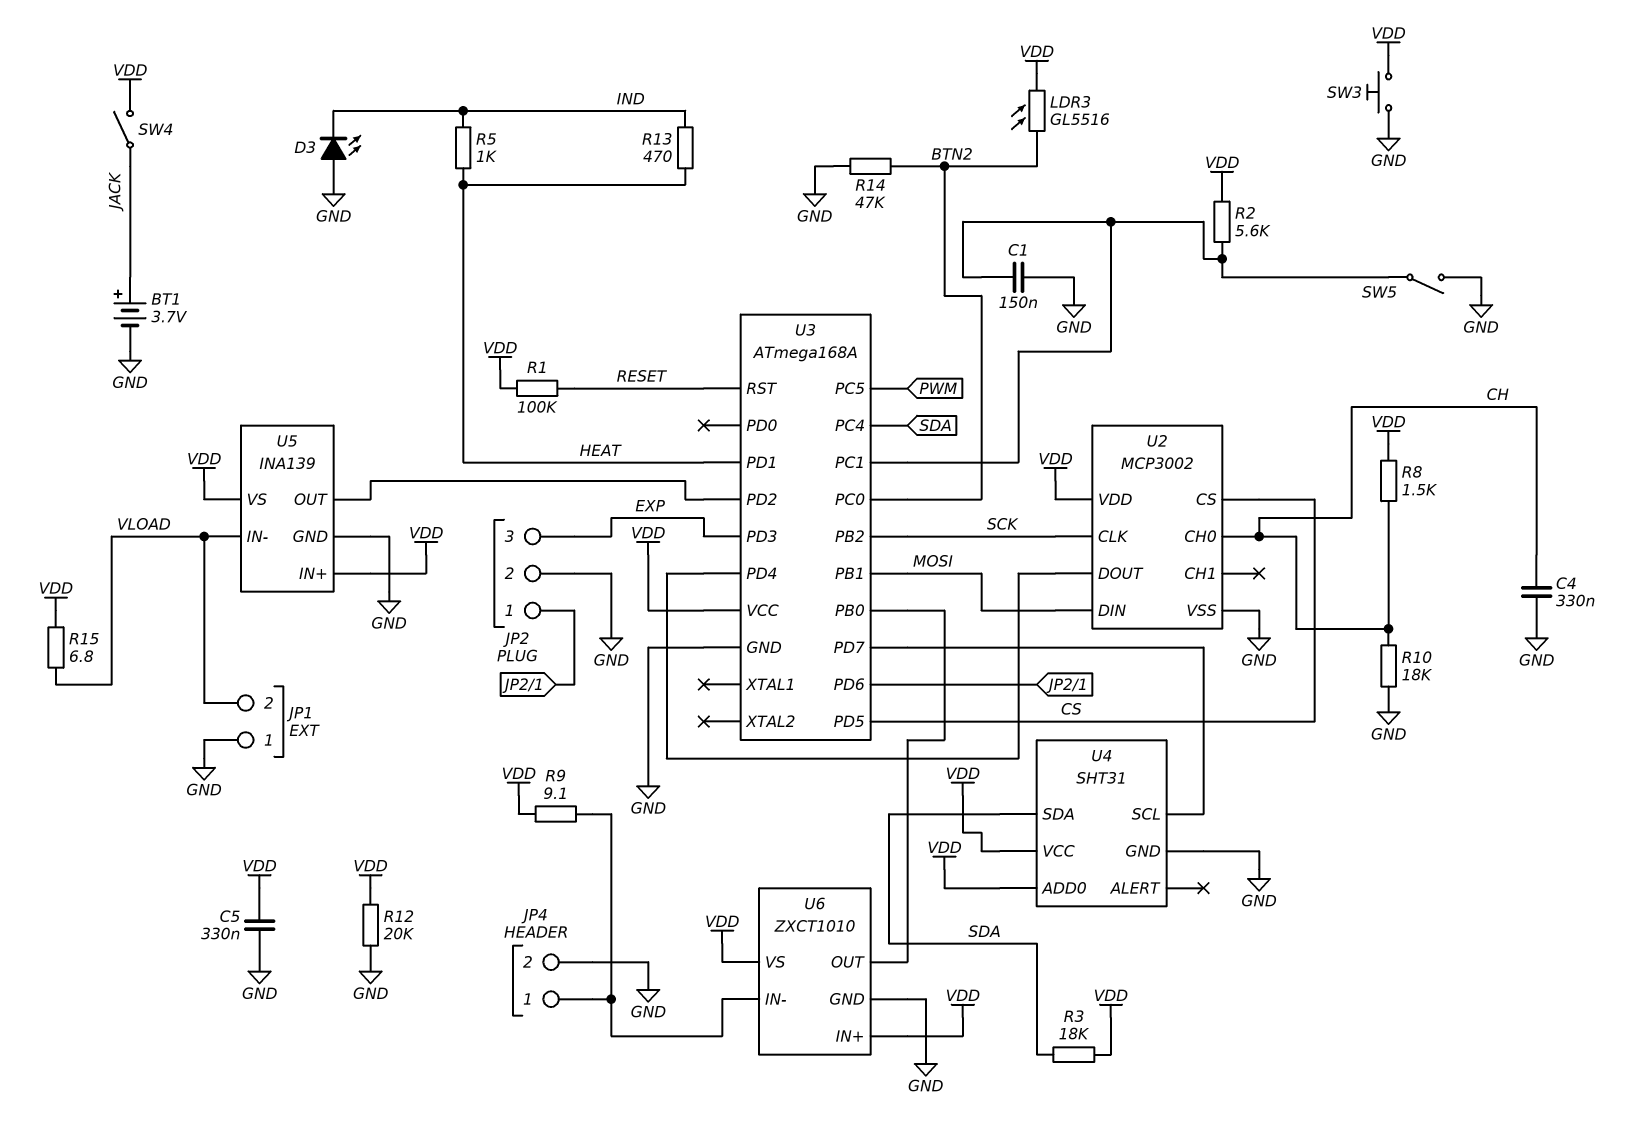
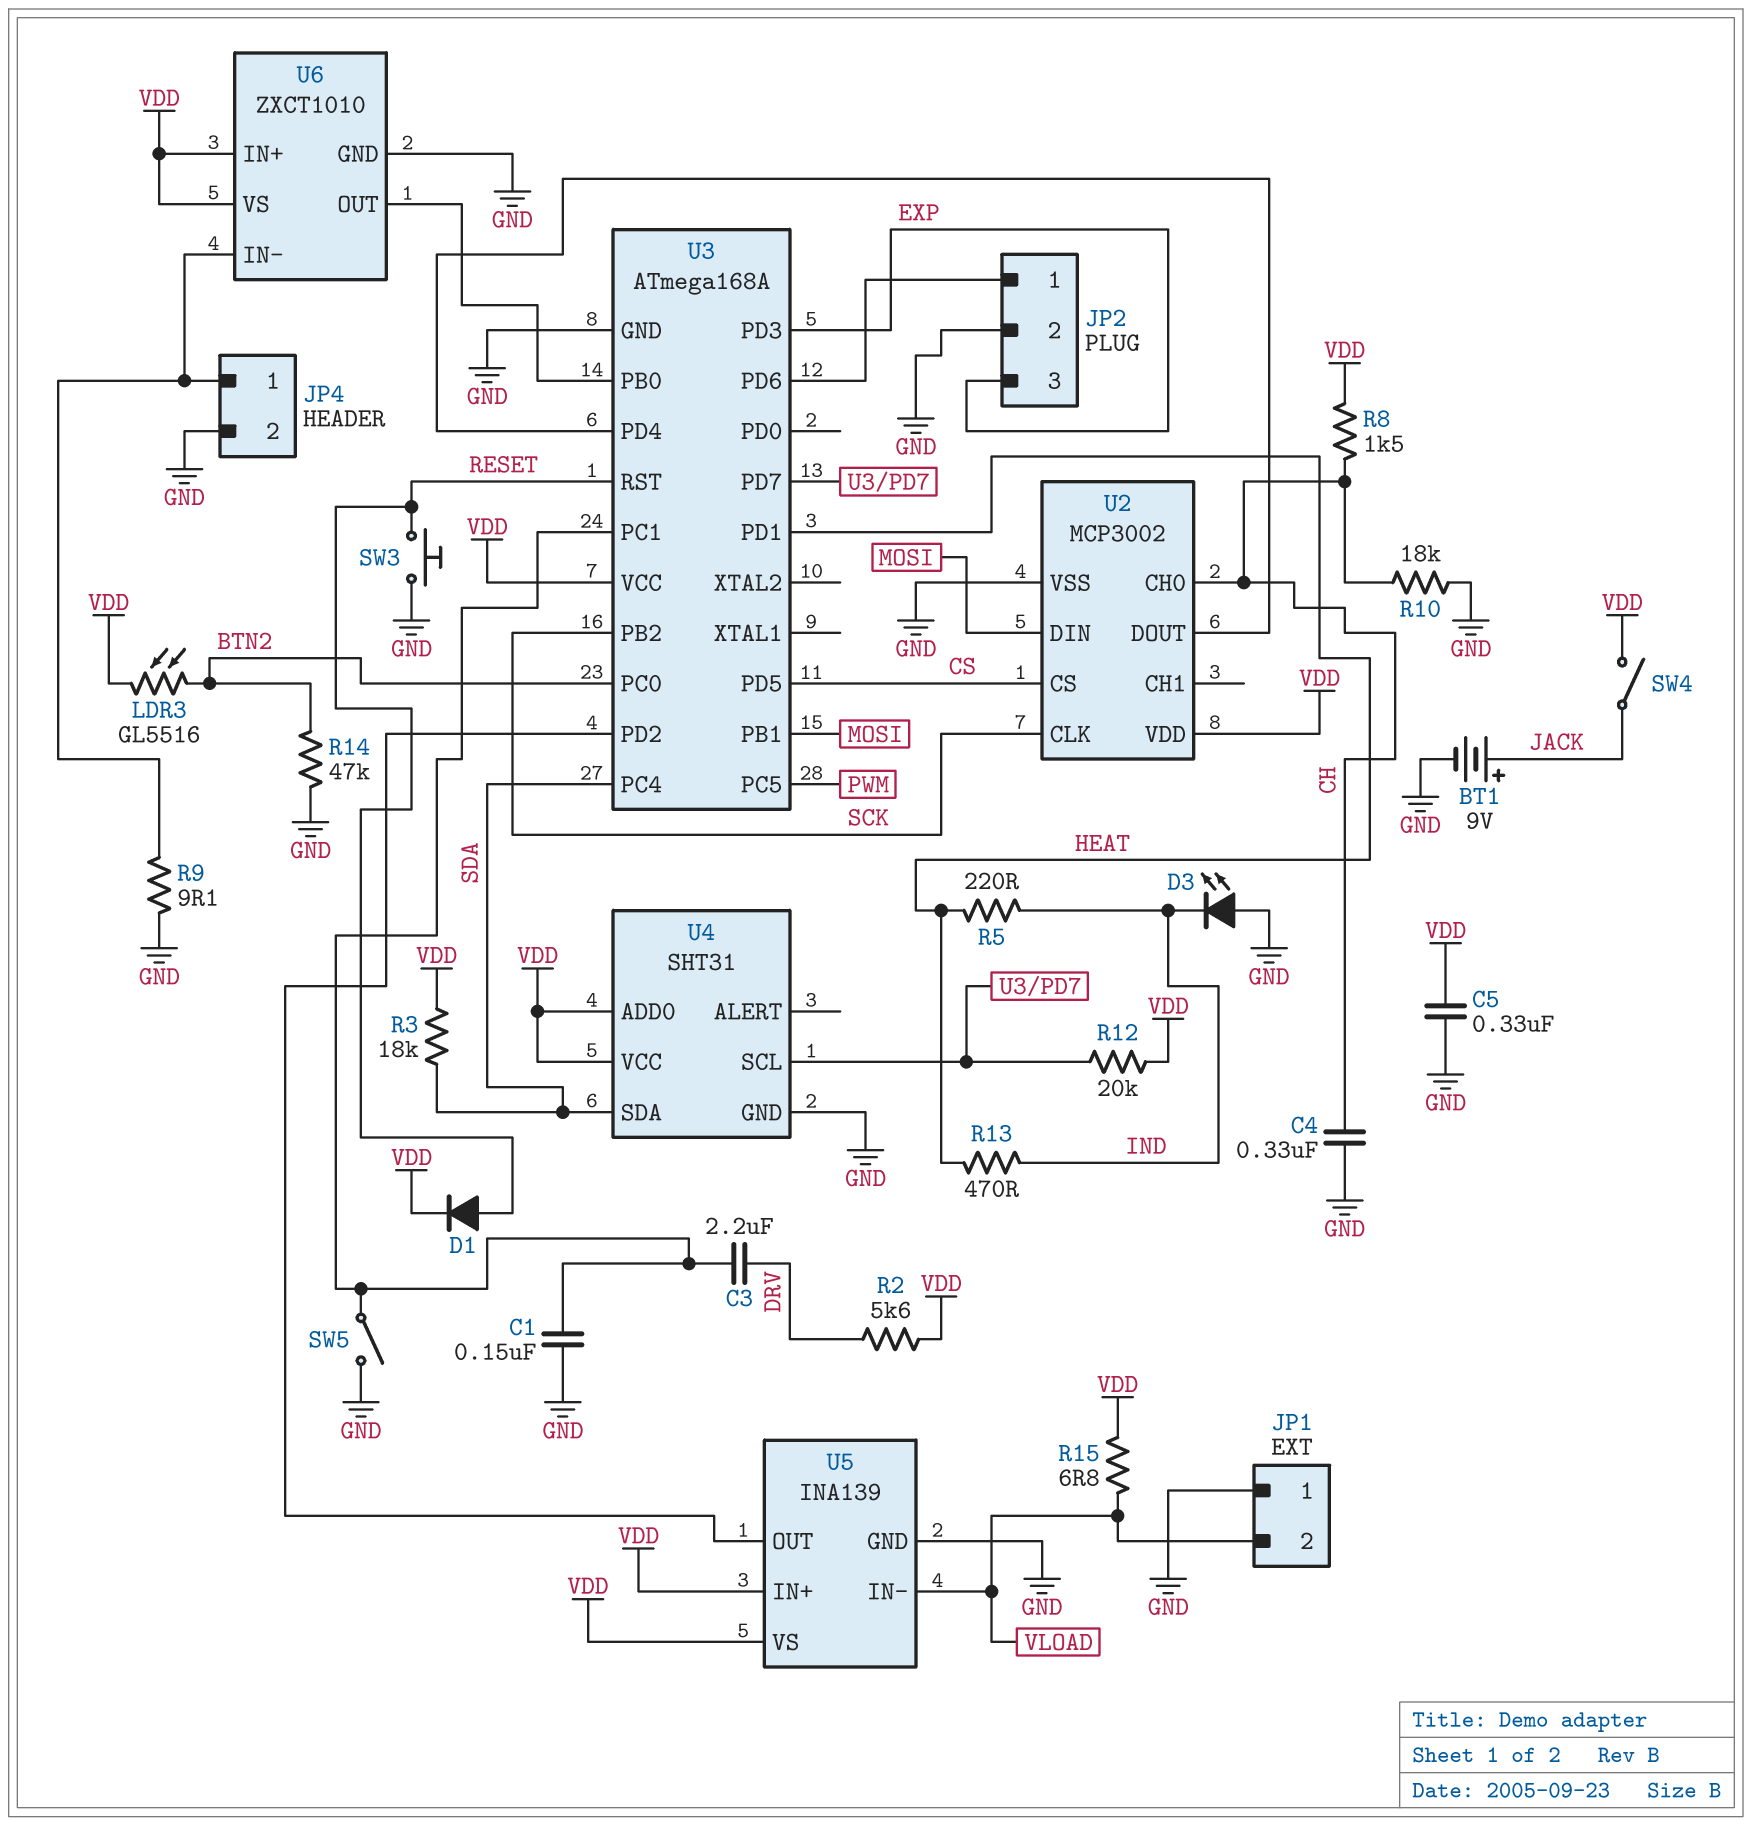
BT1: 3.7V (plus JACK, minus GND) -> 9V (plus JACK, minus GND)
C3: none -> 2.2uF (DRV, U3/PC1)
D1: none -> diode (A RESET, K VDD)
R1: 100k (RESET, VDD) -> none
R2: 5.6k (U3/PC1, VDD) -> 5.6k (DRV, VDD)
R5: 1k (HEAT, IND) -> 220 (HEAT, IND)
R9: 9.1 (JP4/1, VDD) -> 9.1 (GND, JP4/1)
R12: 20k (GND, VDD) -> 20k (U3/PD7, VDD)
SW3: button (GND, VDD) -> button (GND, RESET)

